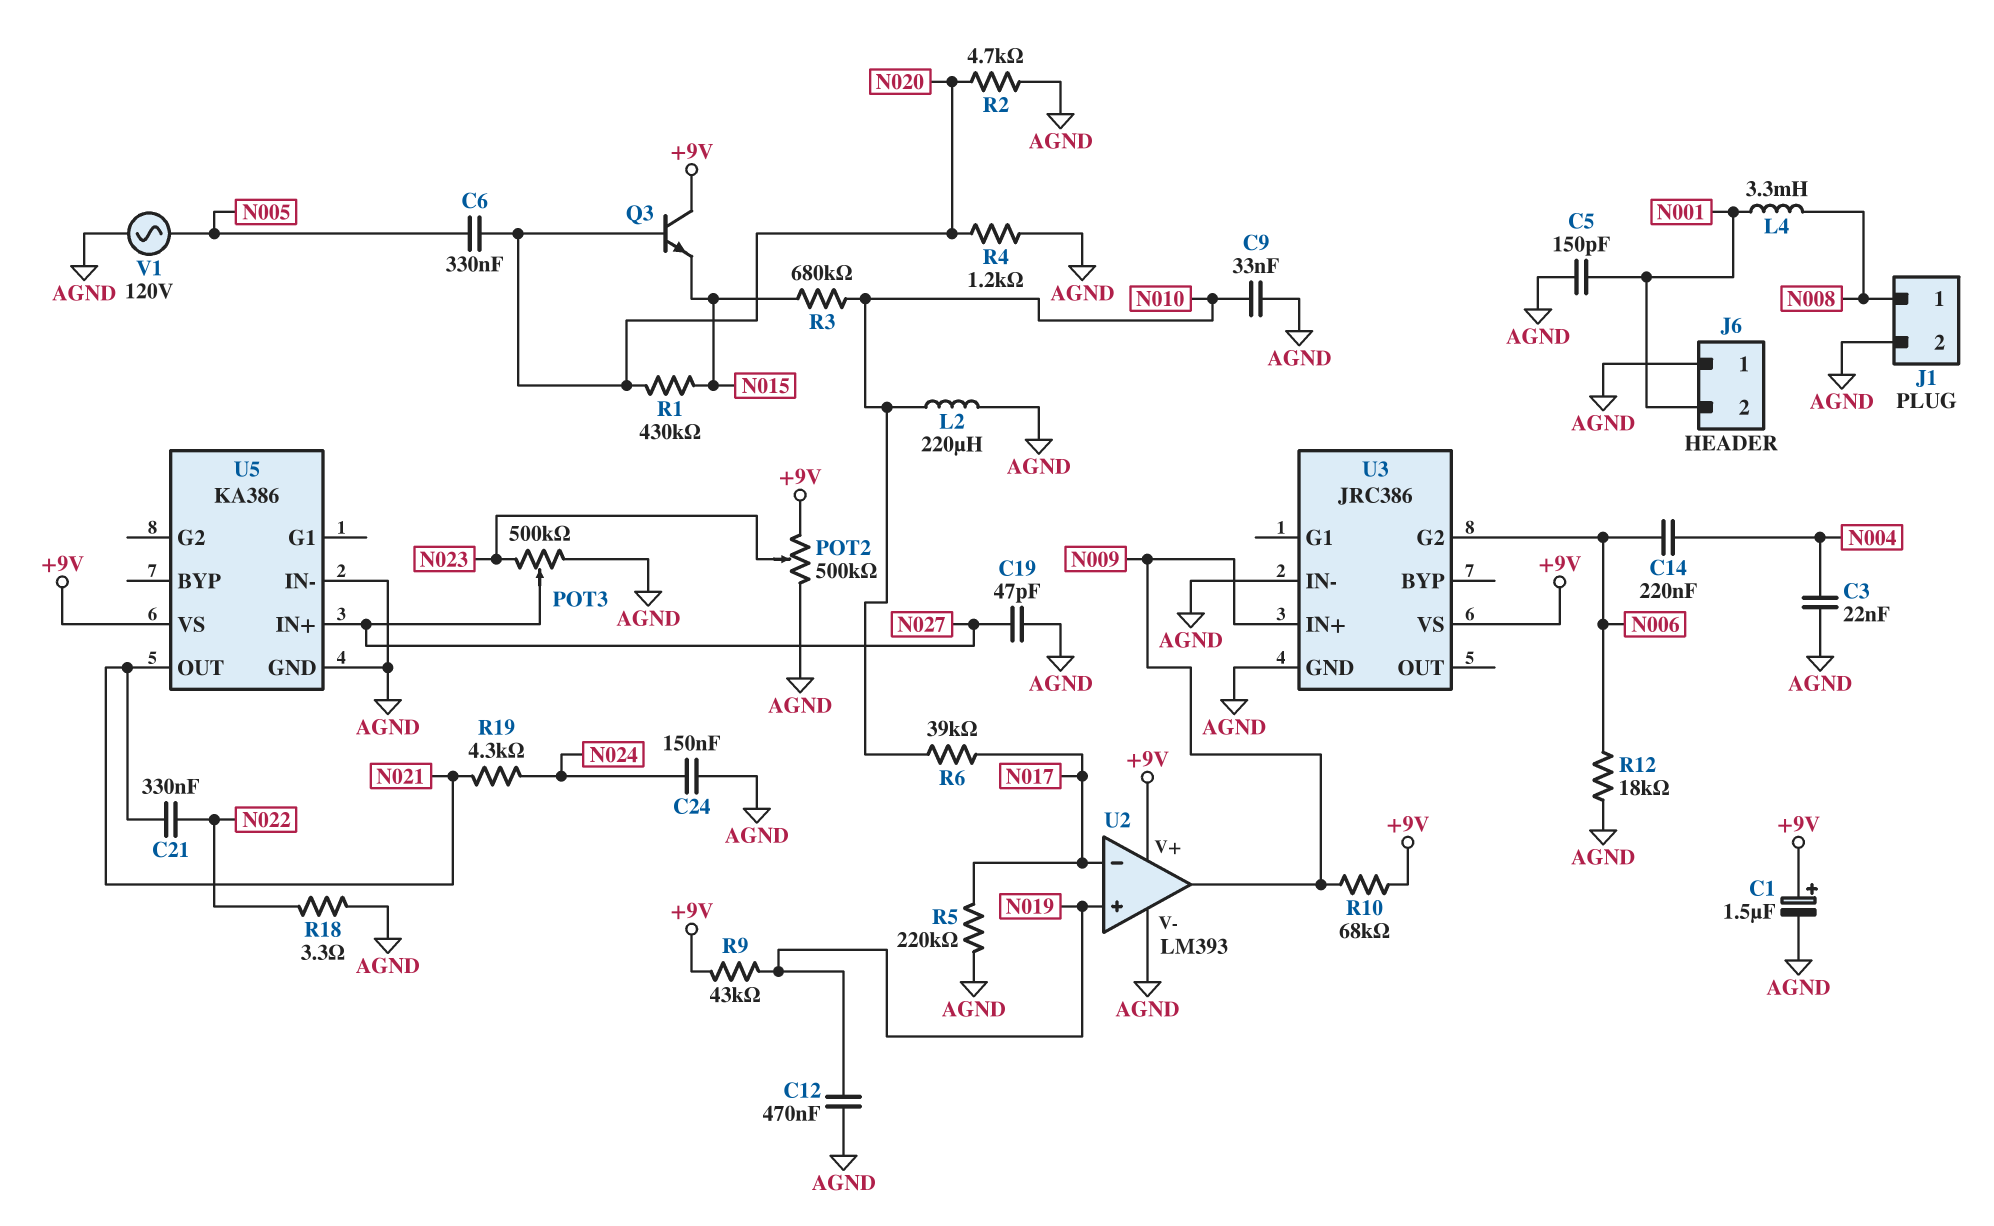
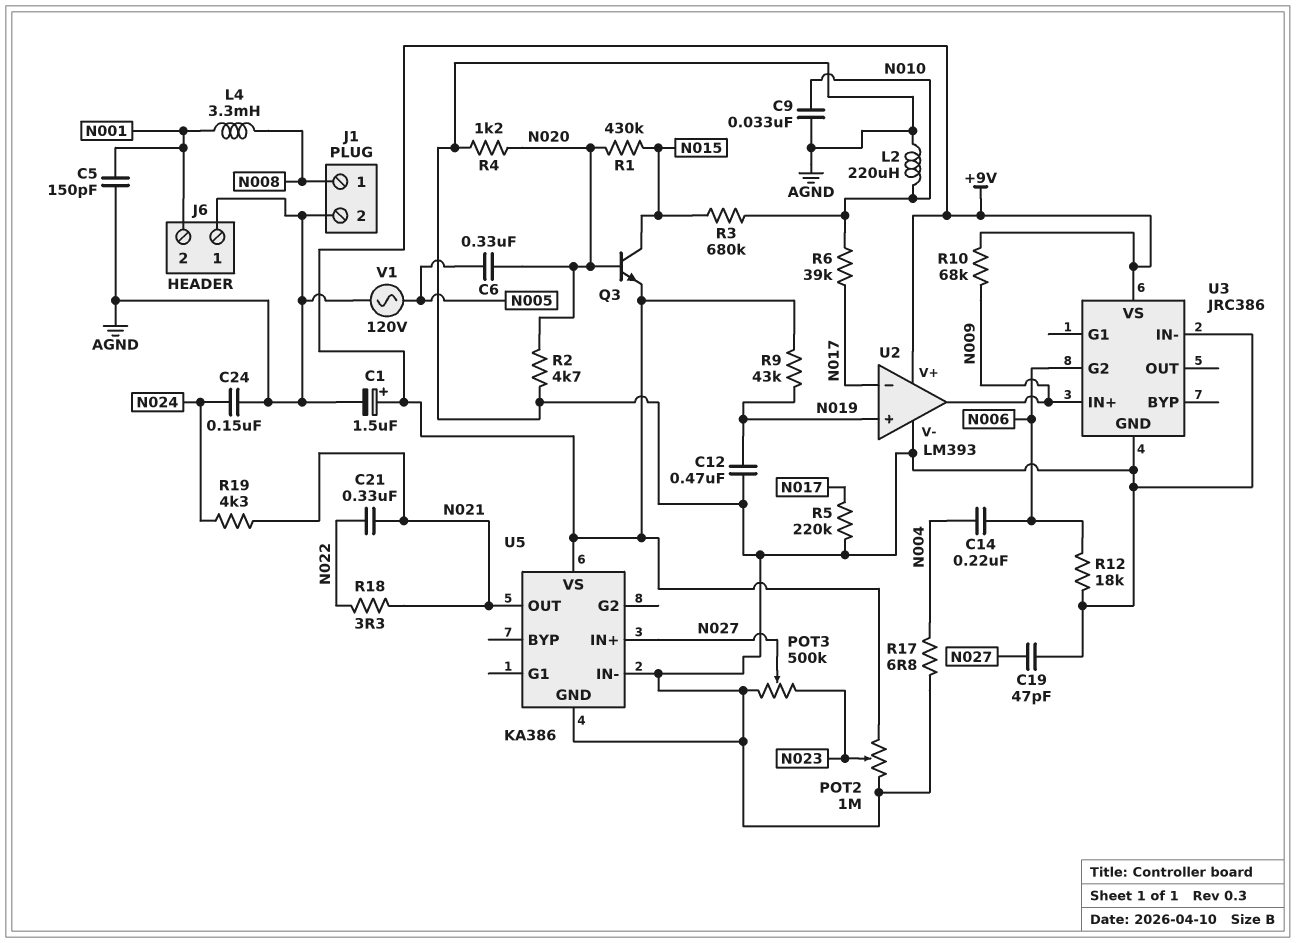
C3: 22nF (AGND, N004) -> none
POT2: 500k (+9V, AGND, wiper N023) -> 1M (+9V, AGND, wiper N023)
Q3: NPN (B N020, C +9V, E N015) -> NPN (B N020, C N015, E +9V)
R17: none -> 6.8 (AGND, N004)
R18: 3.3 (AGND, N022) -> 3.3 (N021, N022)

